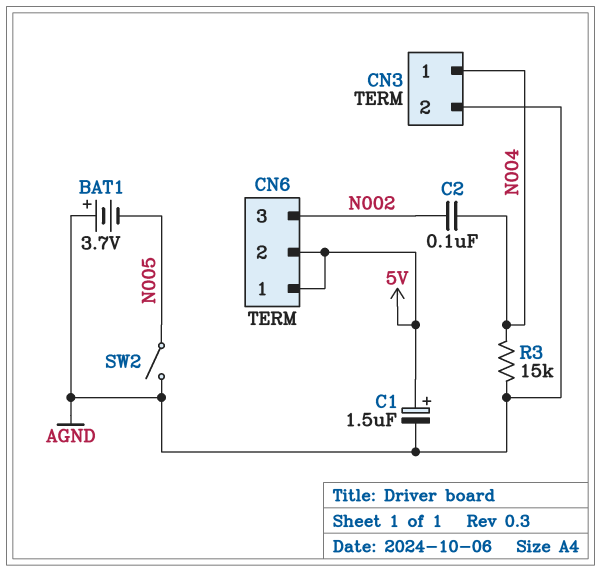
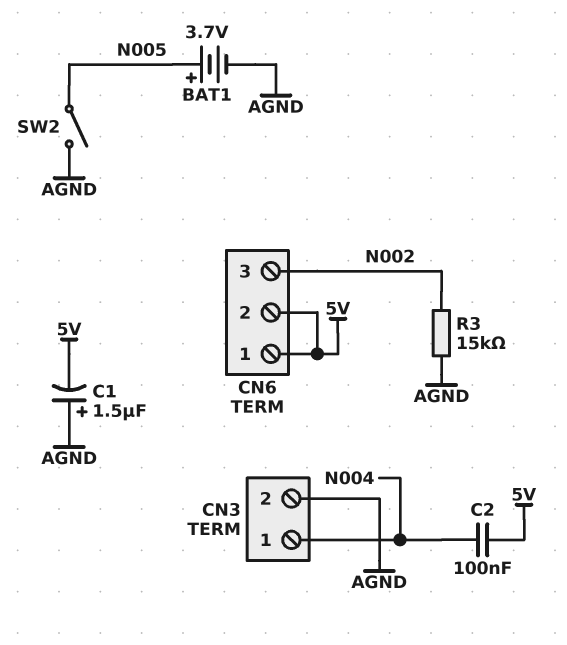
BAT1: 3.7V (plus AGND, minus N005) -> 3.7V (plus N005, minus AGND)
C1: 1.5uF (plus 5V, minus AGND) -> 1.5uF (plus AGND, minus 5V)
C2: 100nF (N002, N004) -> 100nF (5V, N004)
R3: 15k (AGND, N004) -> 15k (AGND, N002)

